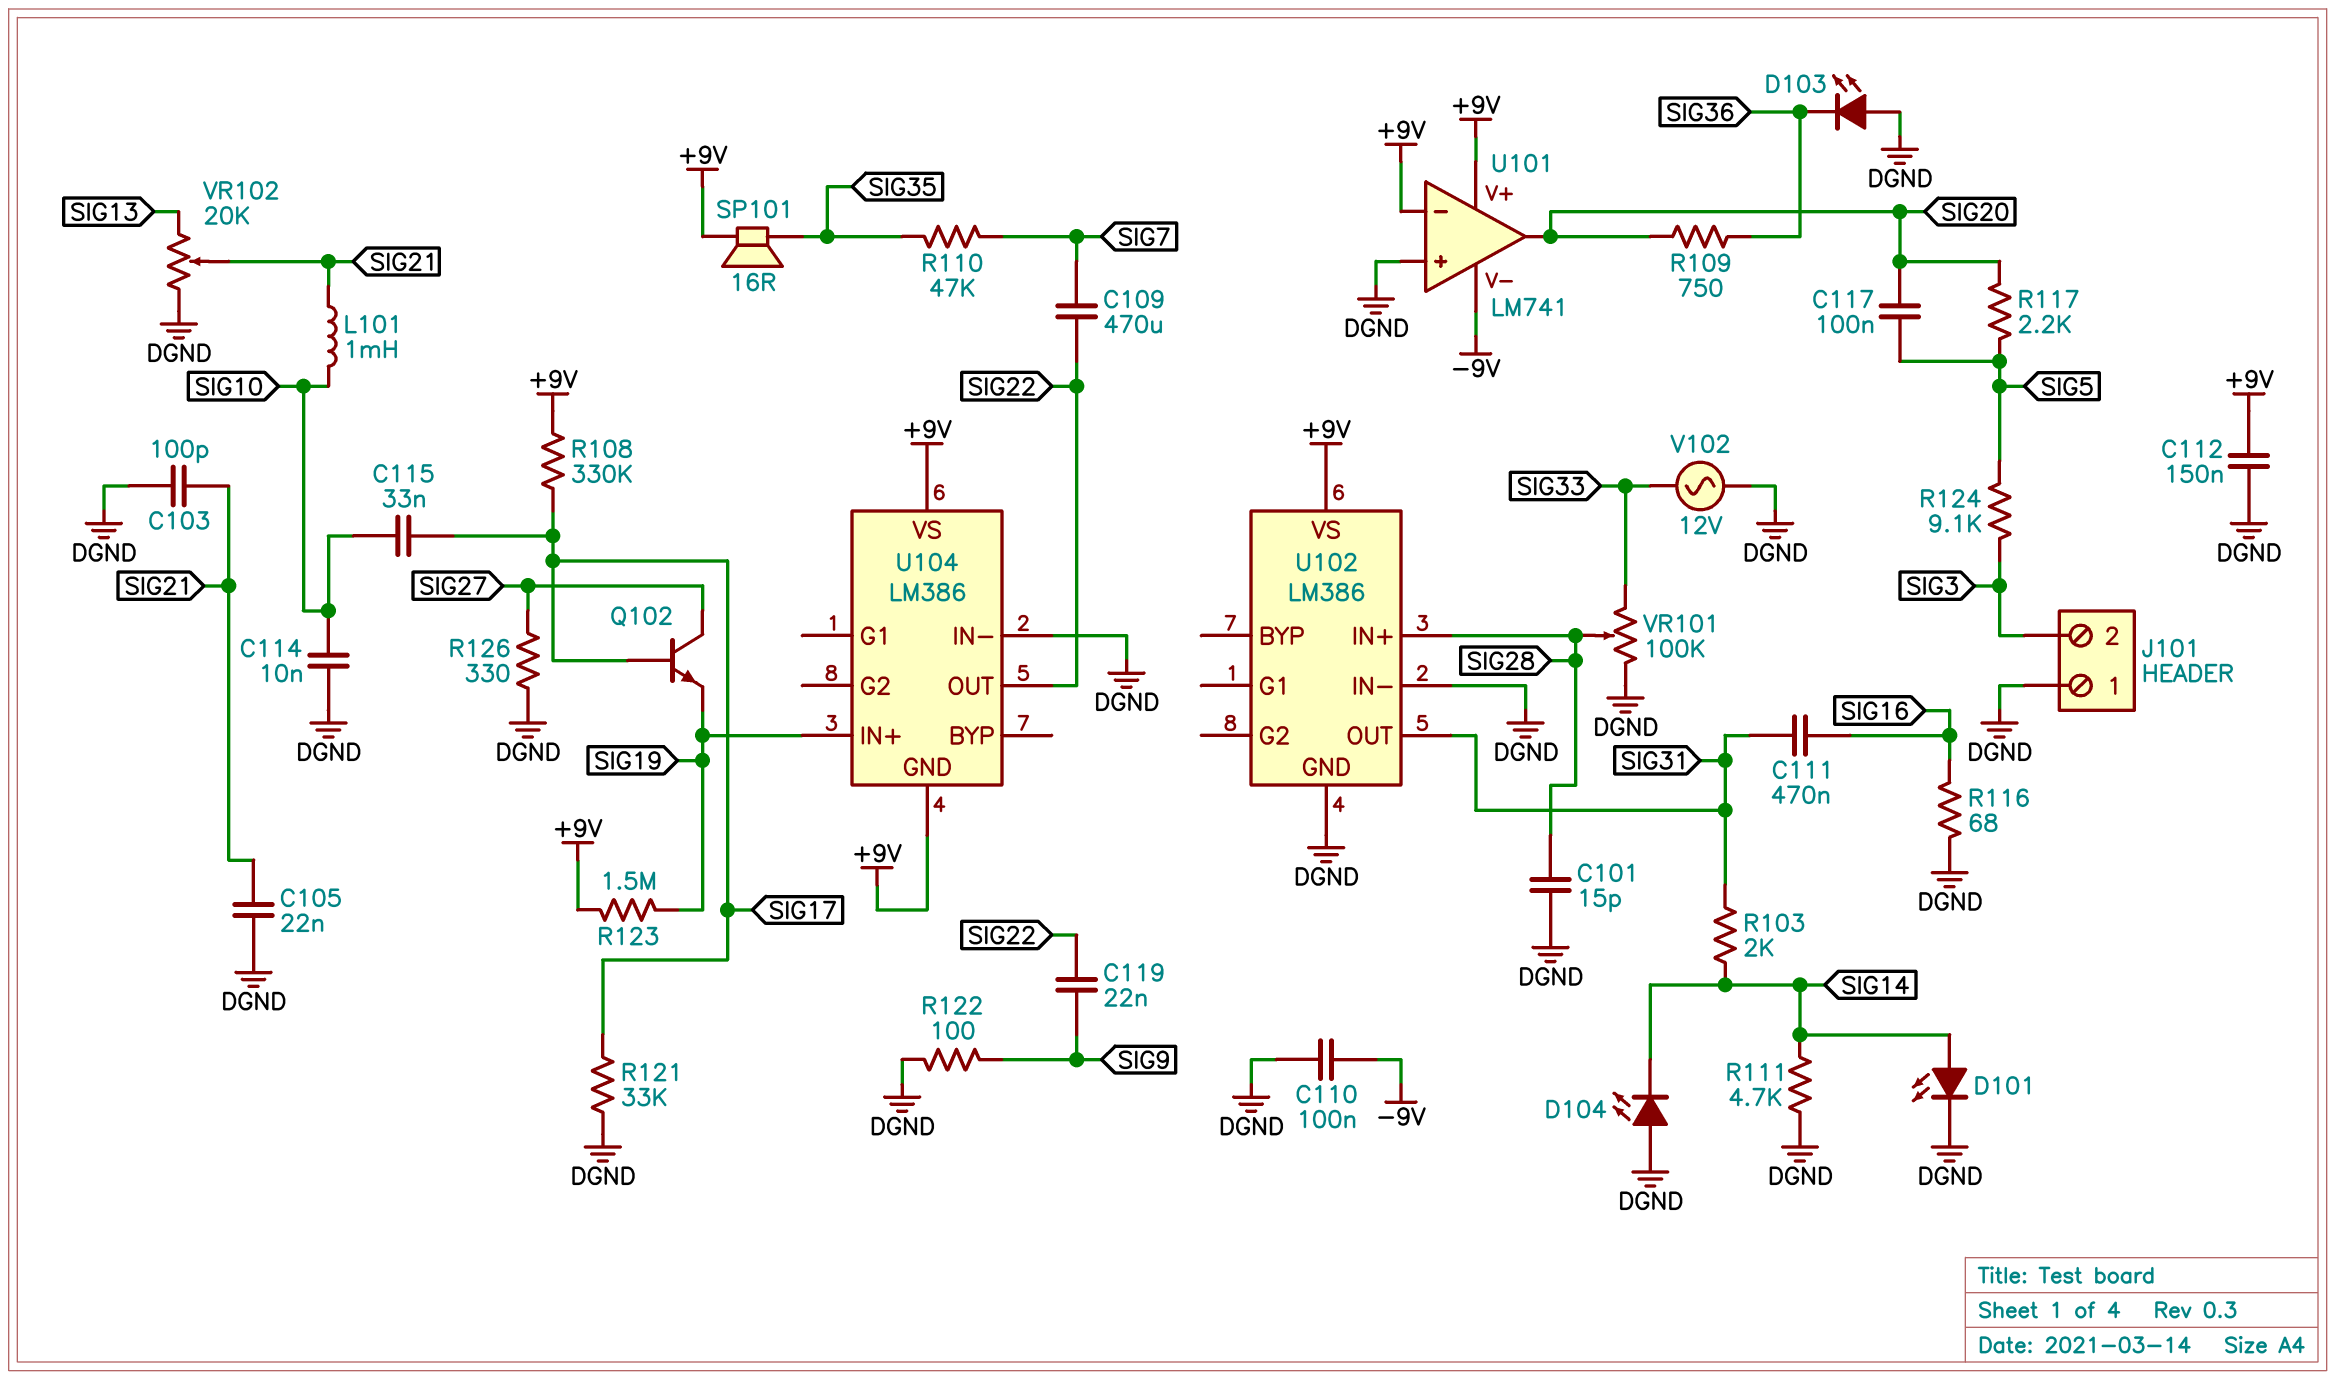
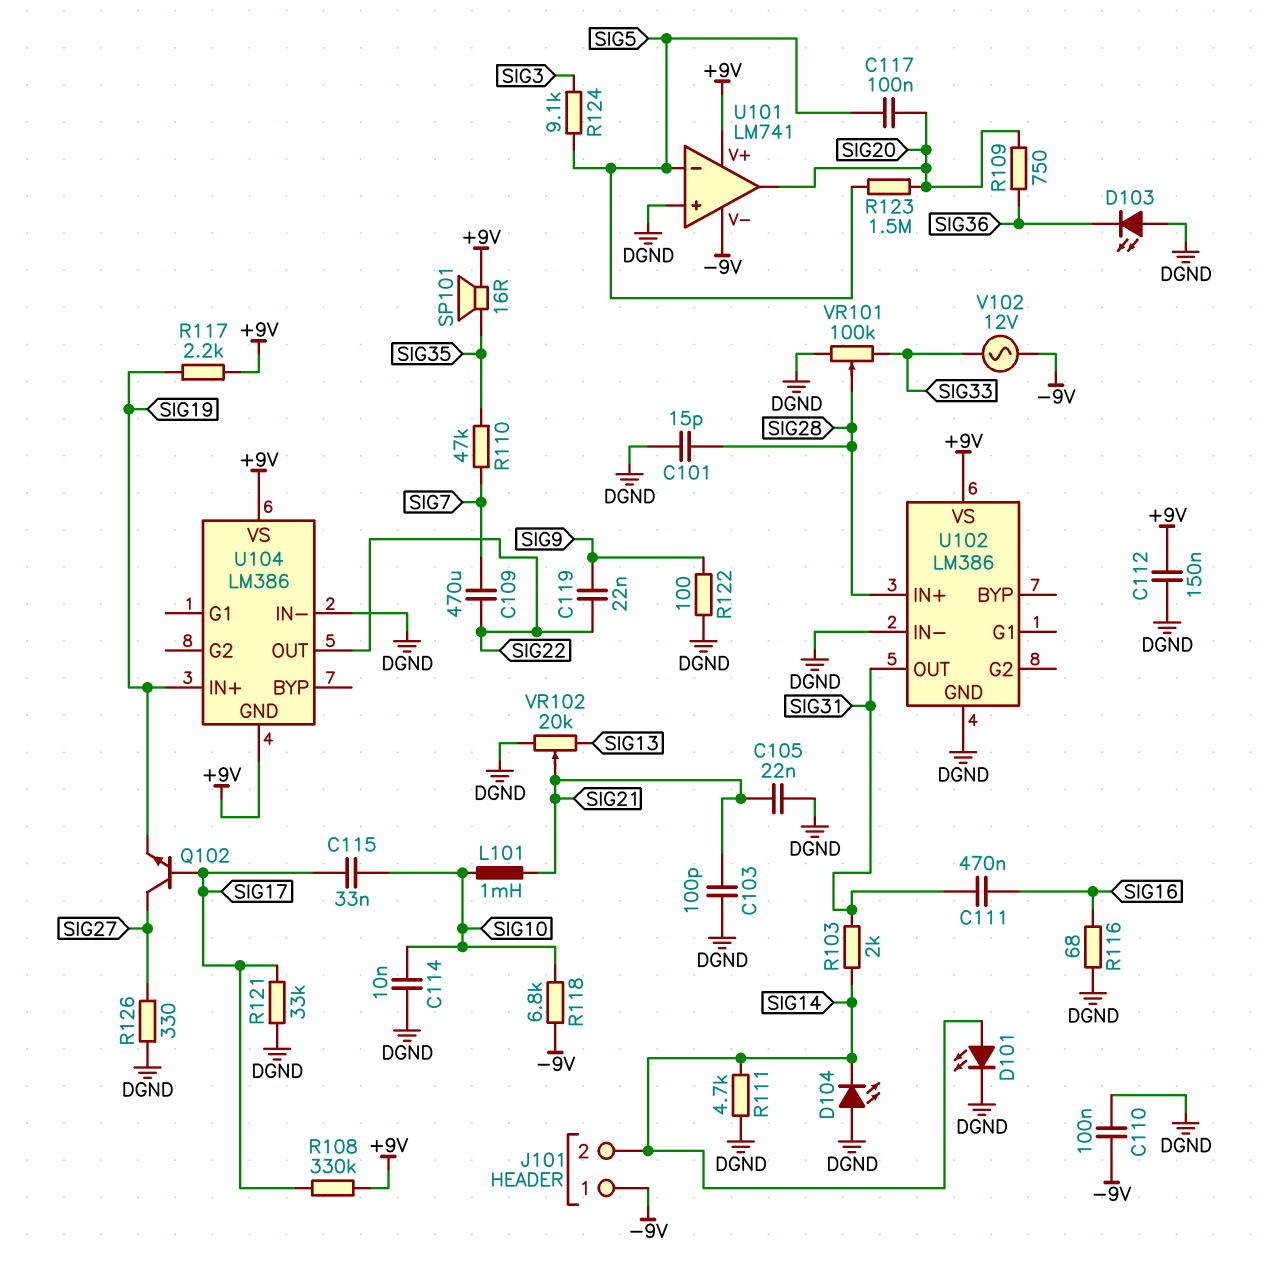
J101 pin 1: DGND -> -9V
J101 pin 2: SIG3 -> SIG14
R117: 2.2k (SIG5, SIG20) -> 2.2k (+9V, SIG19)
R118: none -> 6.8k (-9V, SIG10)
R123: 1.5M (+9V, SIG19) -> 1.5M (SIG5, SIG20)
U101 pin in-: +9V -> SIG5
V102: AC 12V (DGND, SIG33) -> AC 12V (-9V, SIG33)

